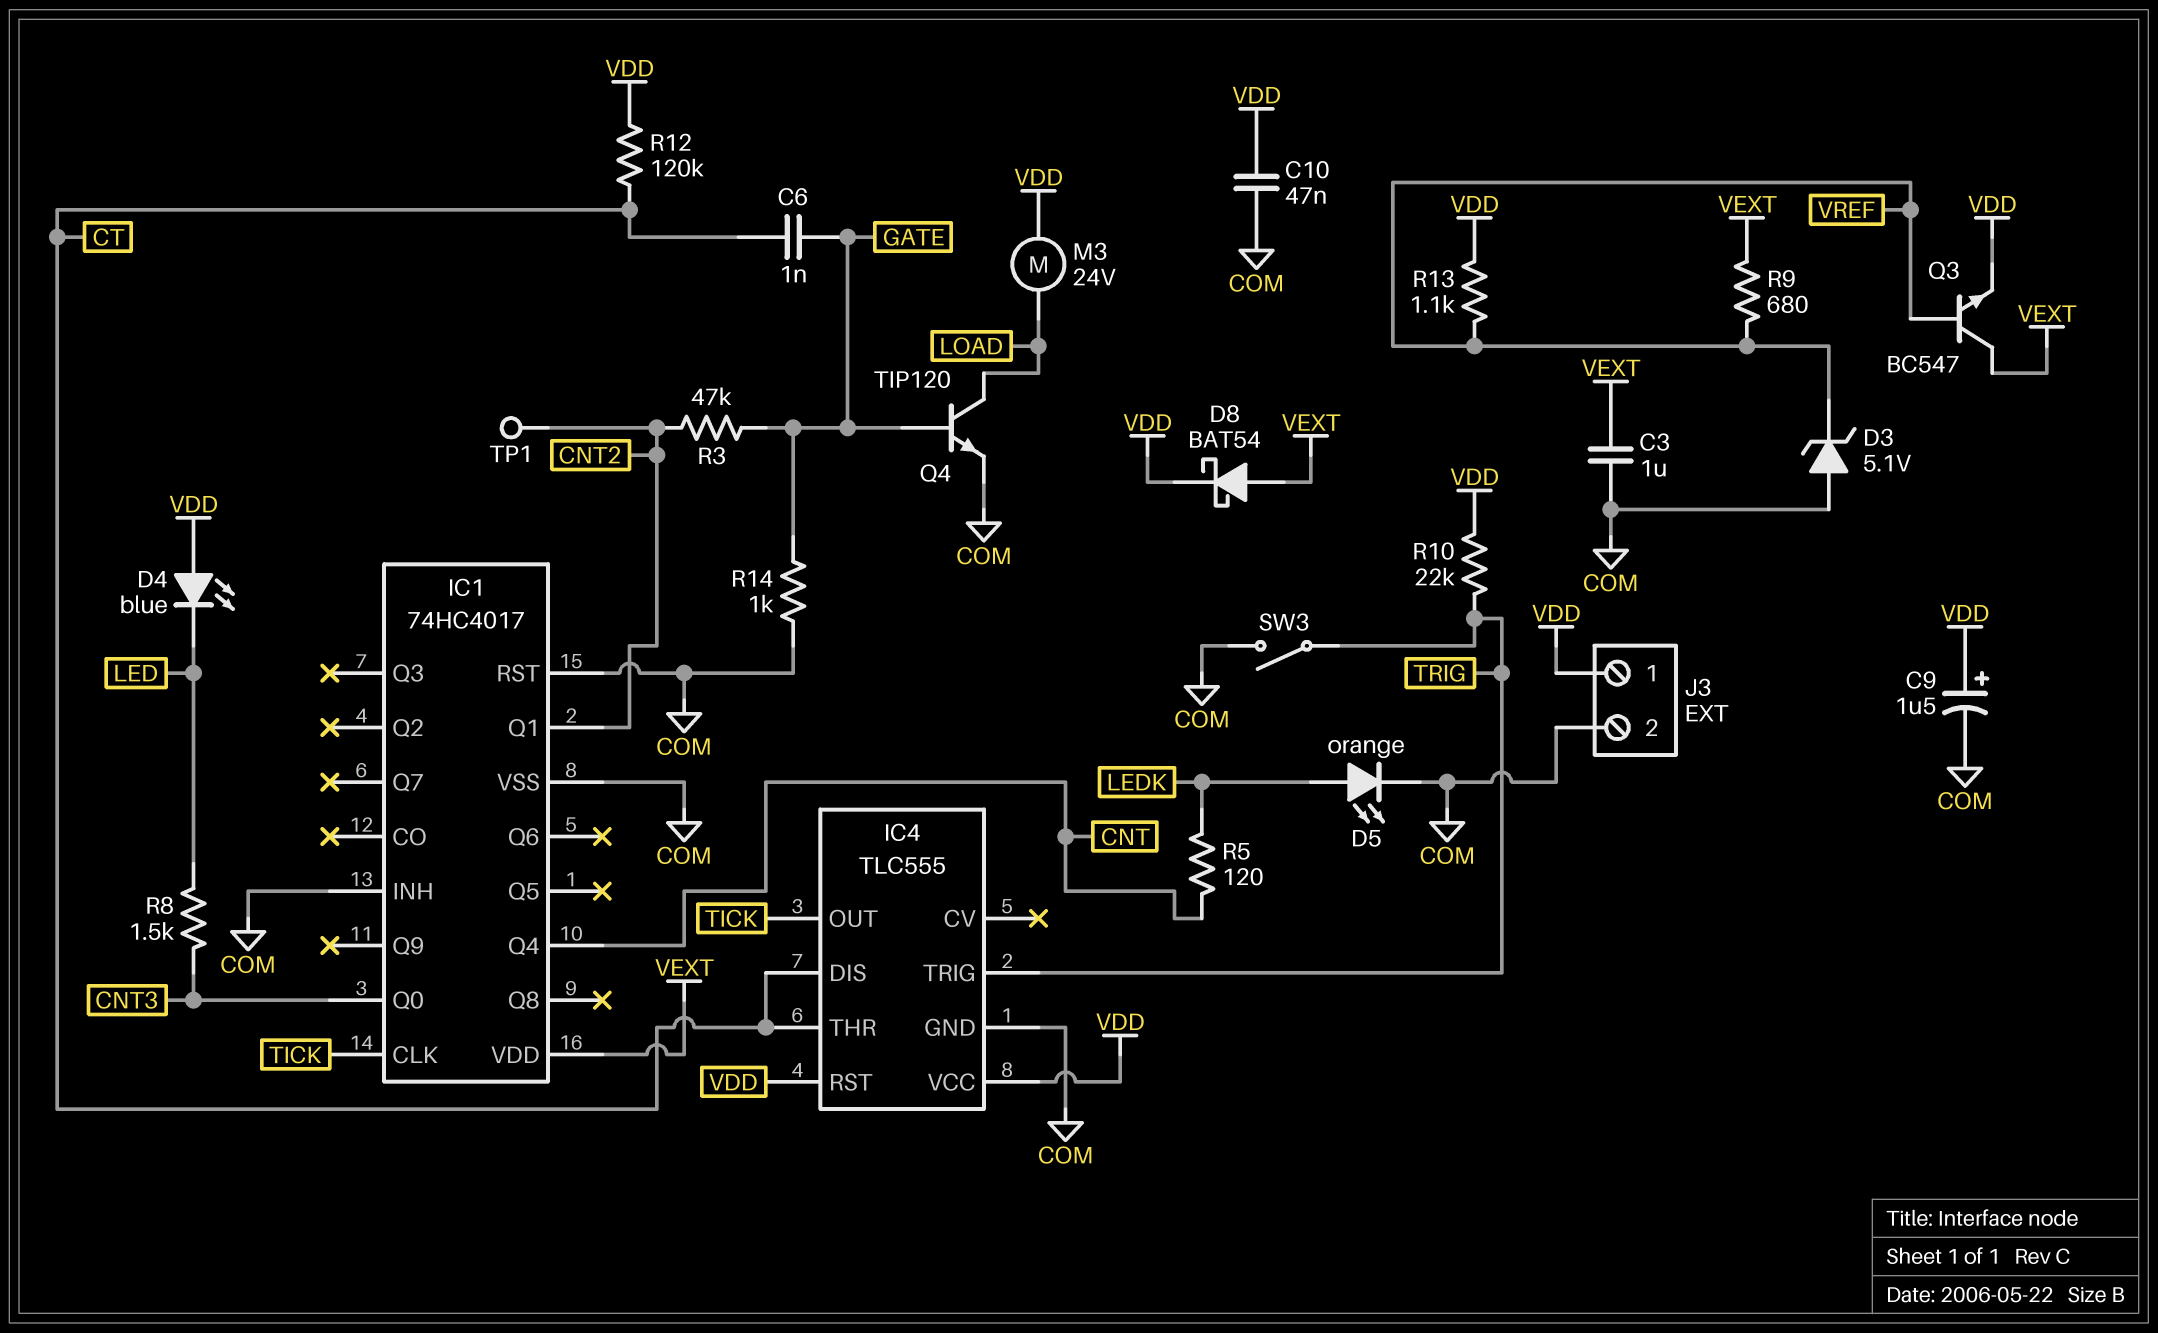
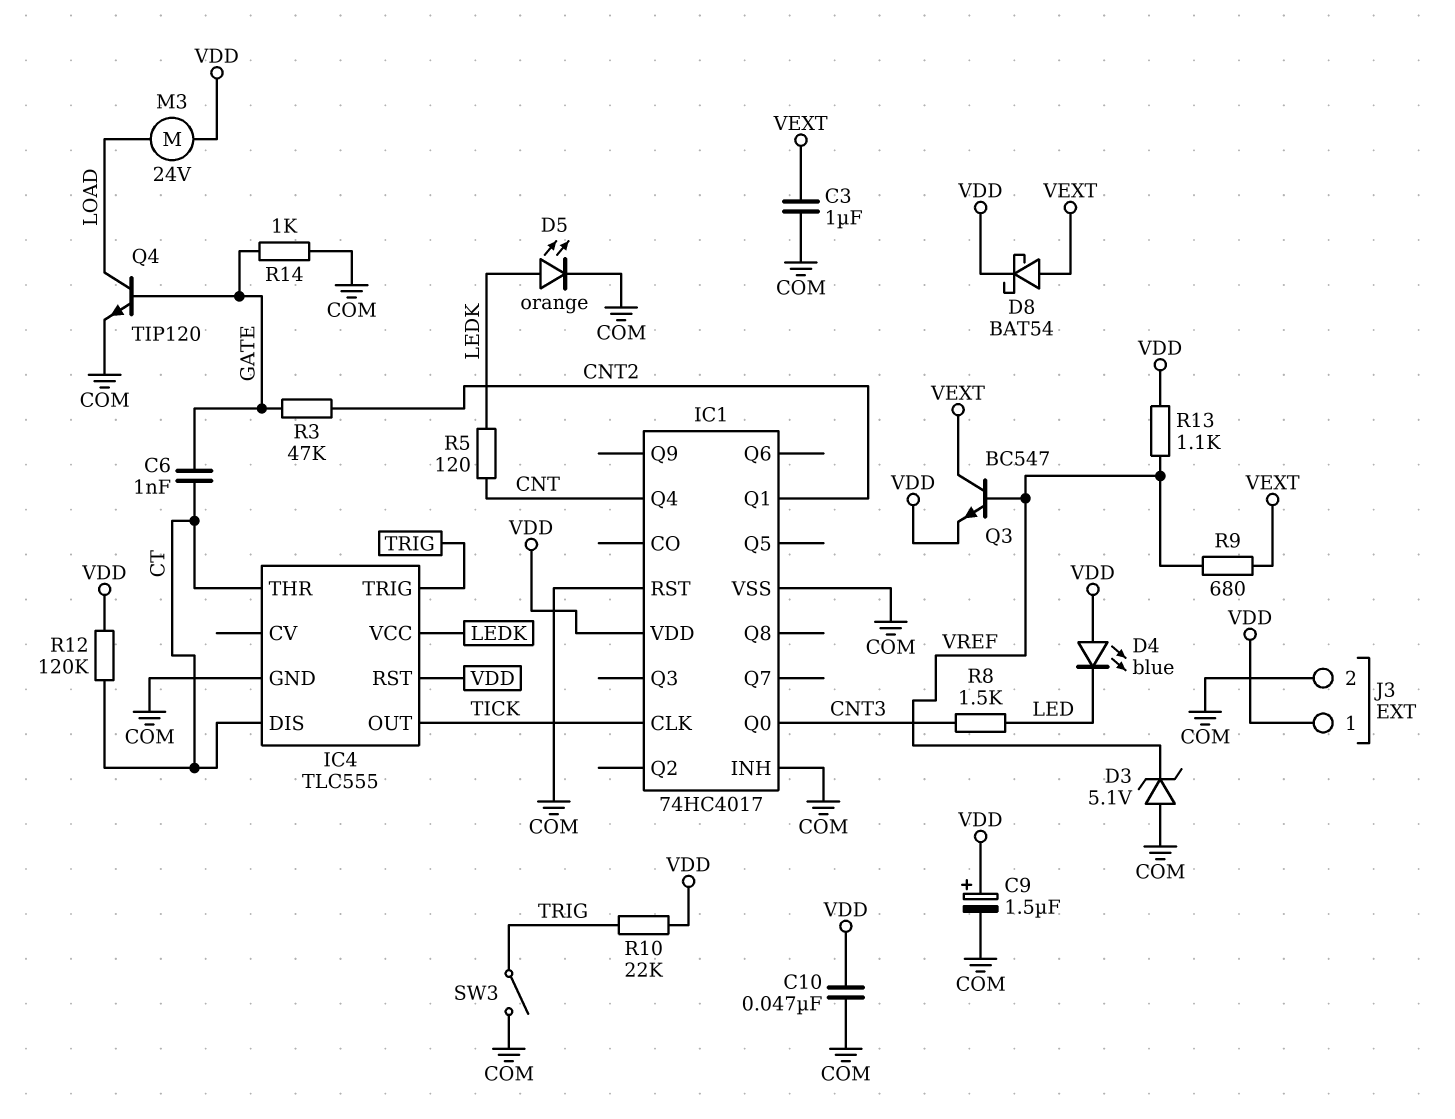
IC1 pin VDD: VEXT -> VDD
IC4 pin VCC: VDD -> LEDK
TP1: test point (CNT2) -> none

